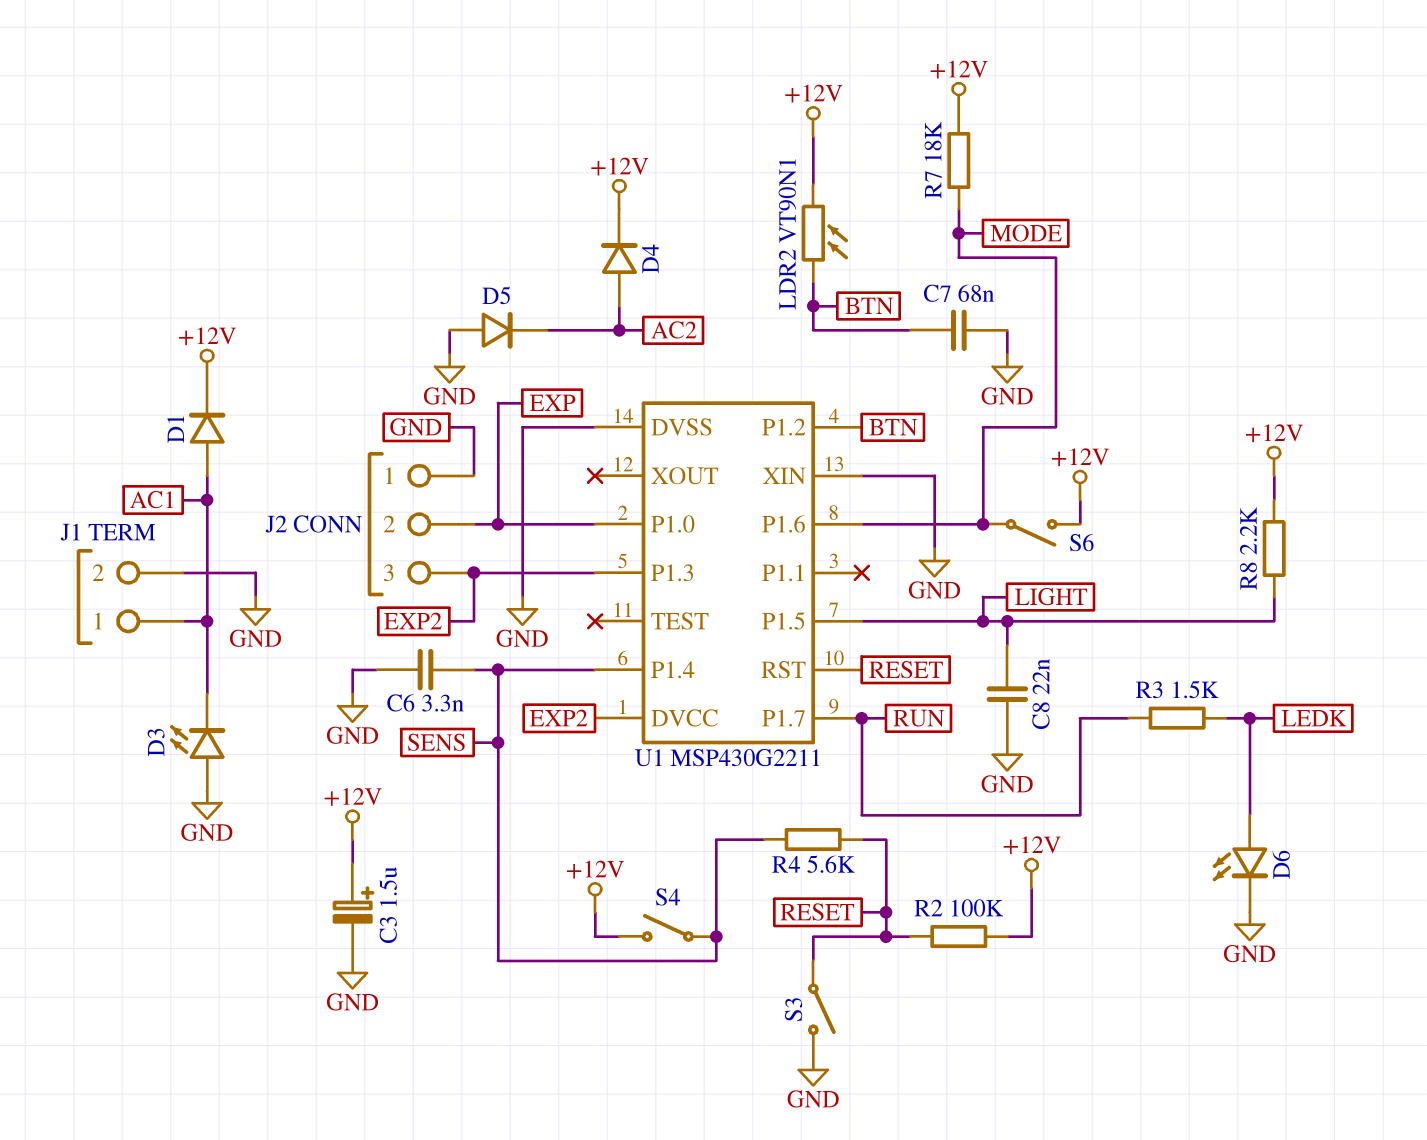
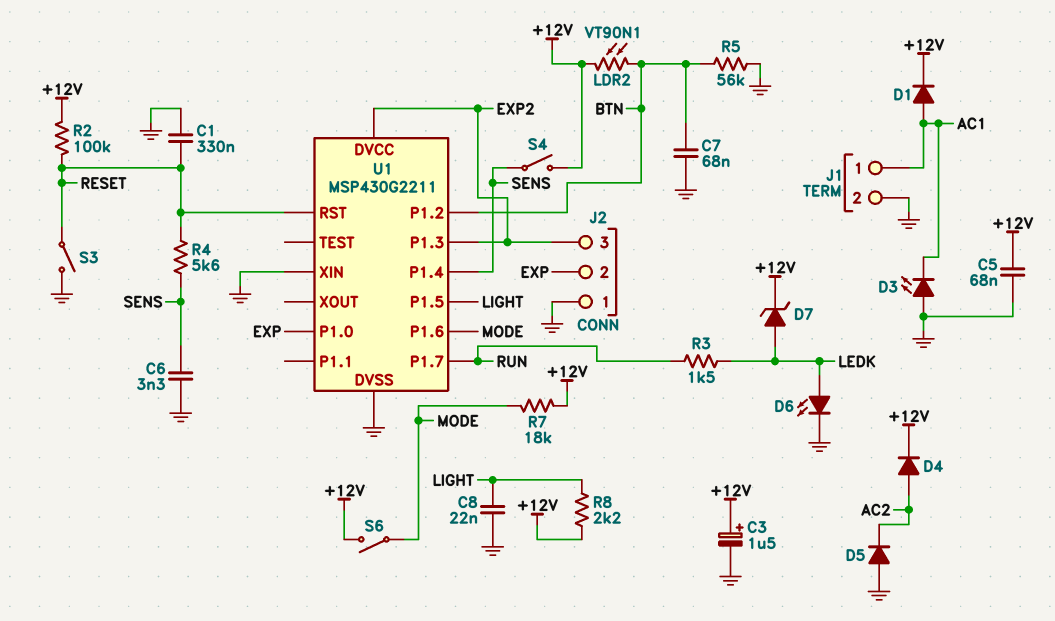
C1: none -> 330nF (GND, RESET)
C5: none -> 68nF (+12V, GND)
D7: none -> zener (A LEDK, K +12V)
R5: none -> 56k (BTN, GND)

